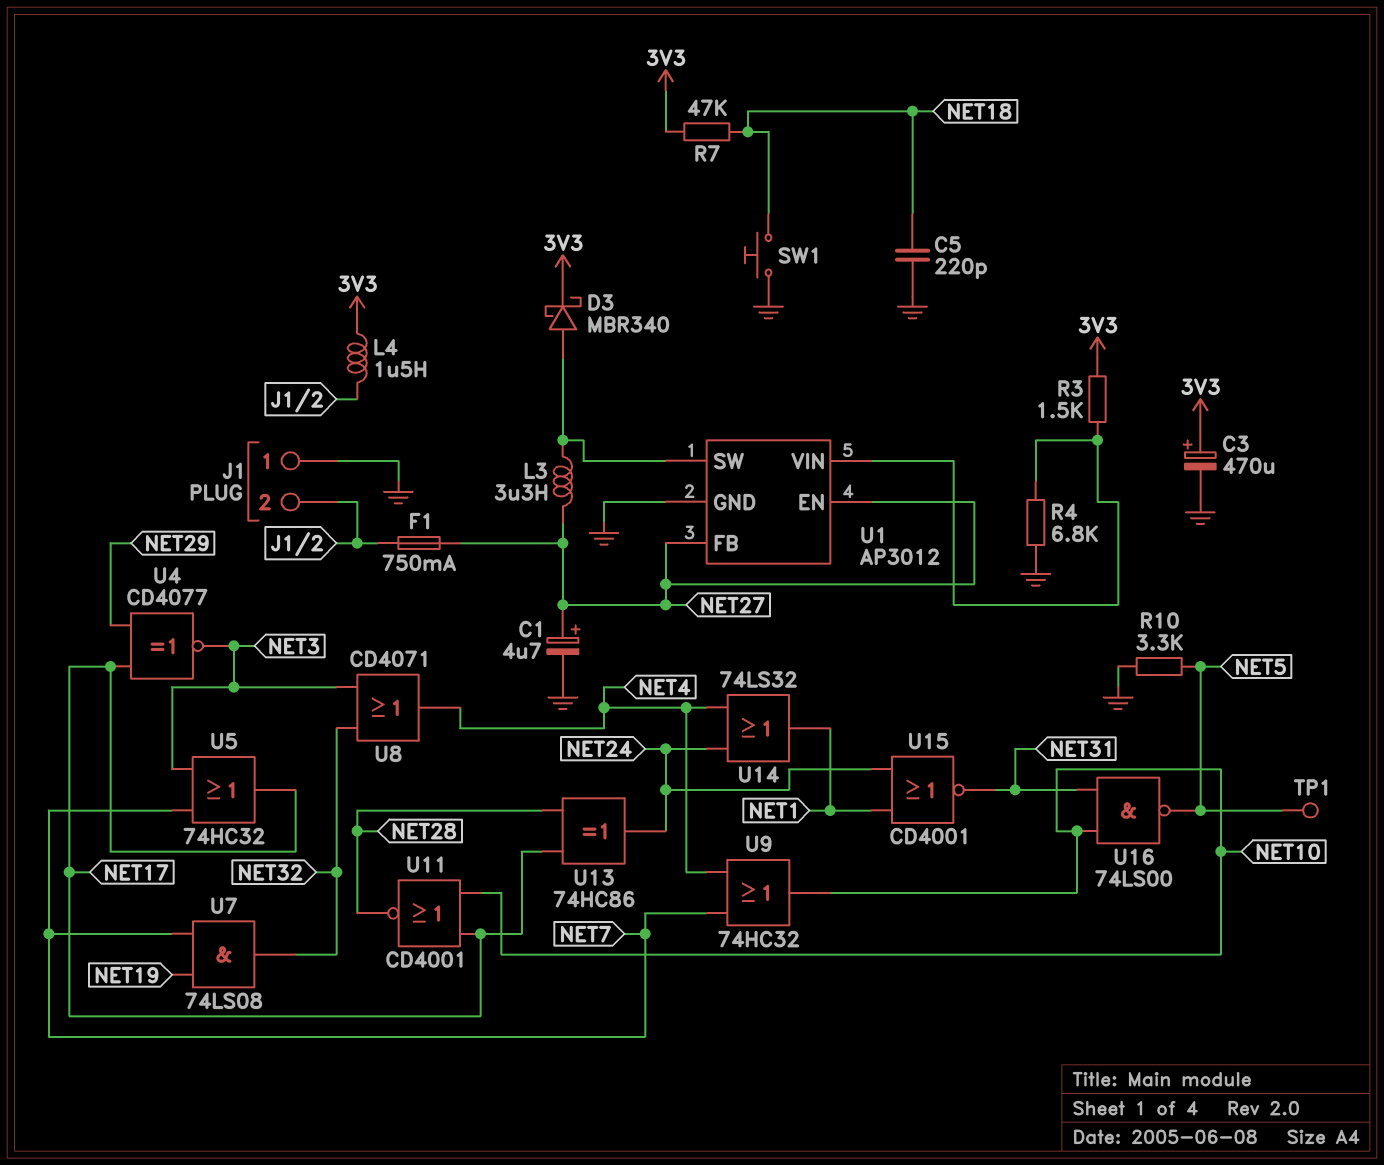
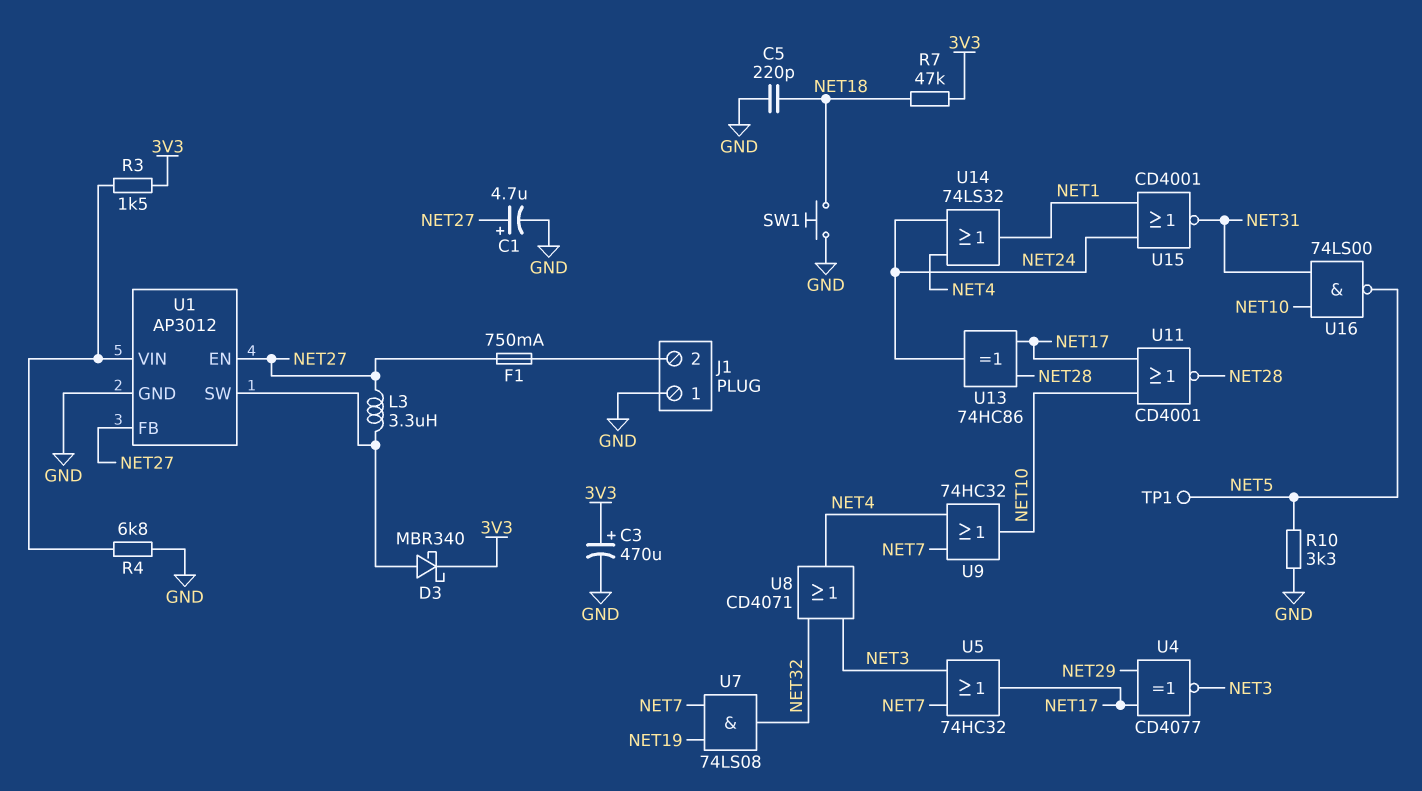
L4: 1.5uH (3V3, J1/2) -> none

